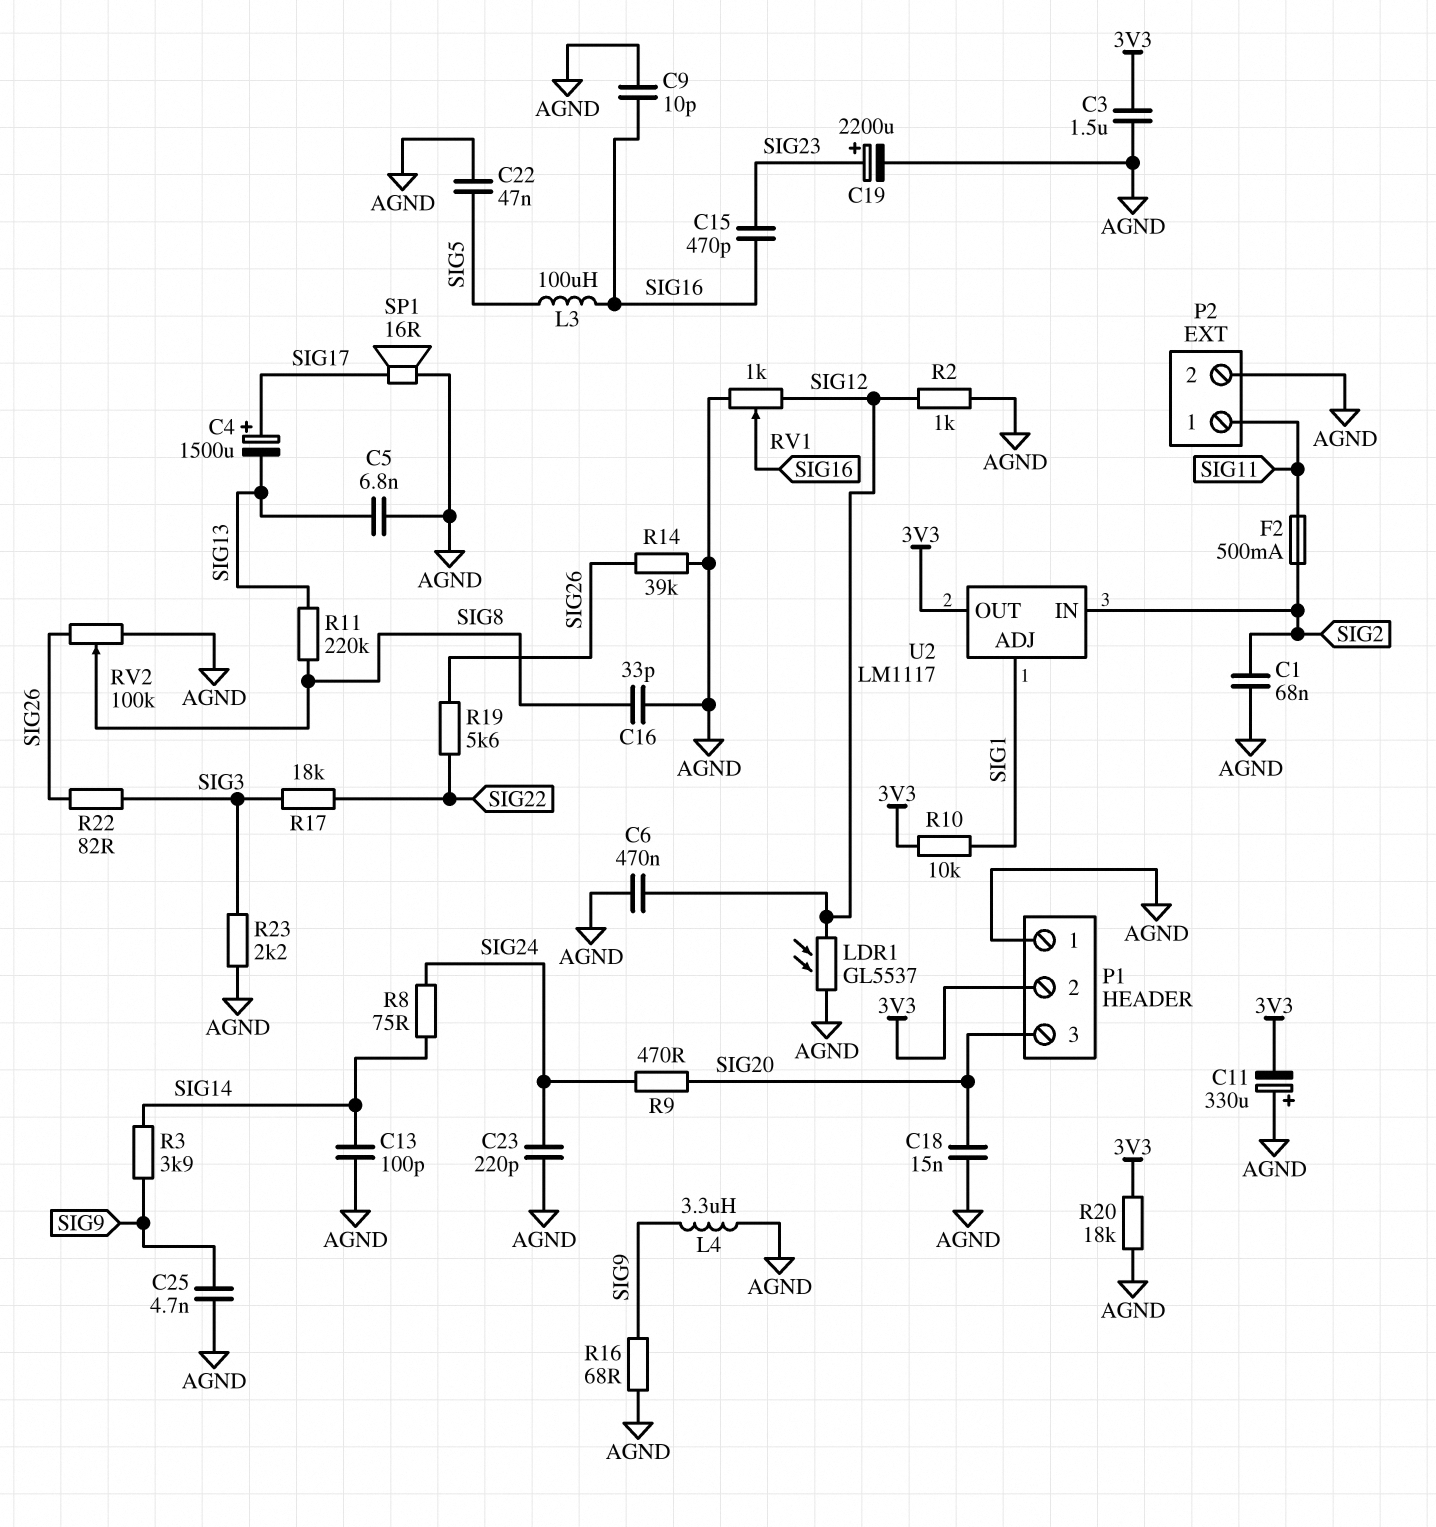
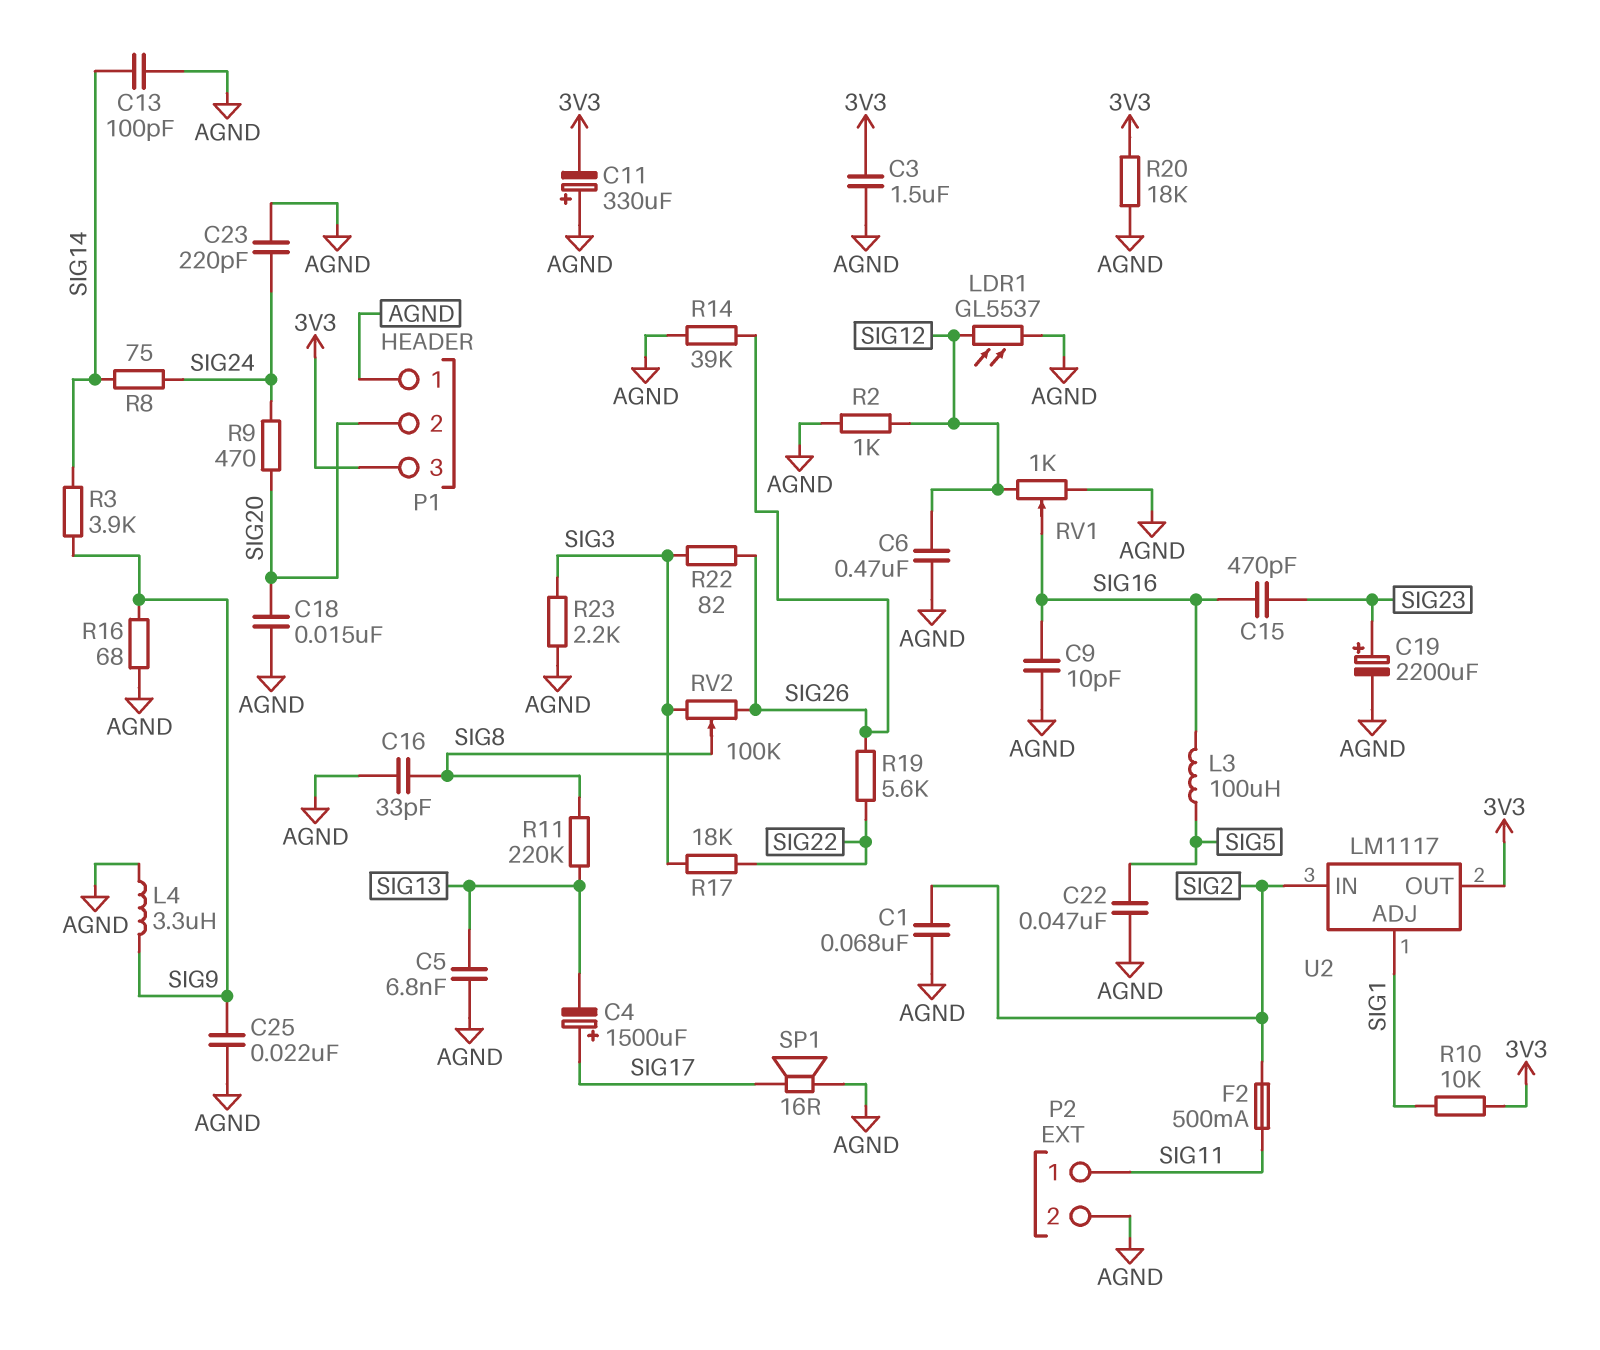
C25: 4.7nF (AGND, SIG9) -> 22nF (AGND, SIG9)
P1 pin 2: 3V3 -> SIG20
P1 pin 3: SIG20 -> 3V3
RV2: 100k (AGND, SIG26, wiper SIG8) -> 100k (SIG3, SIG26, wiper SIG8)

